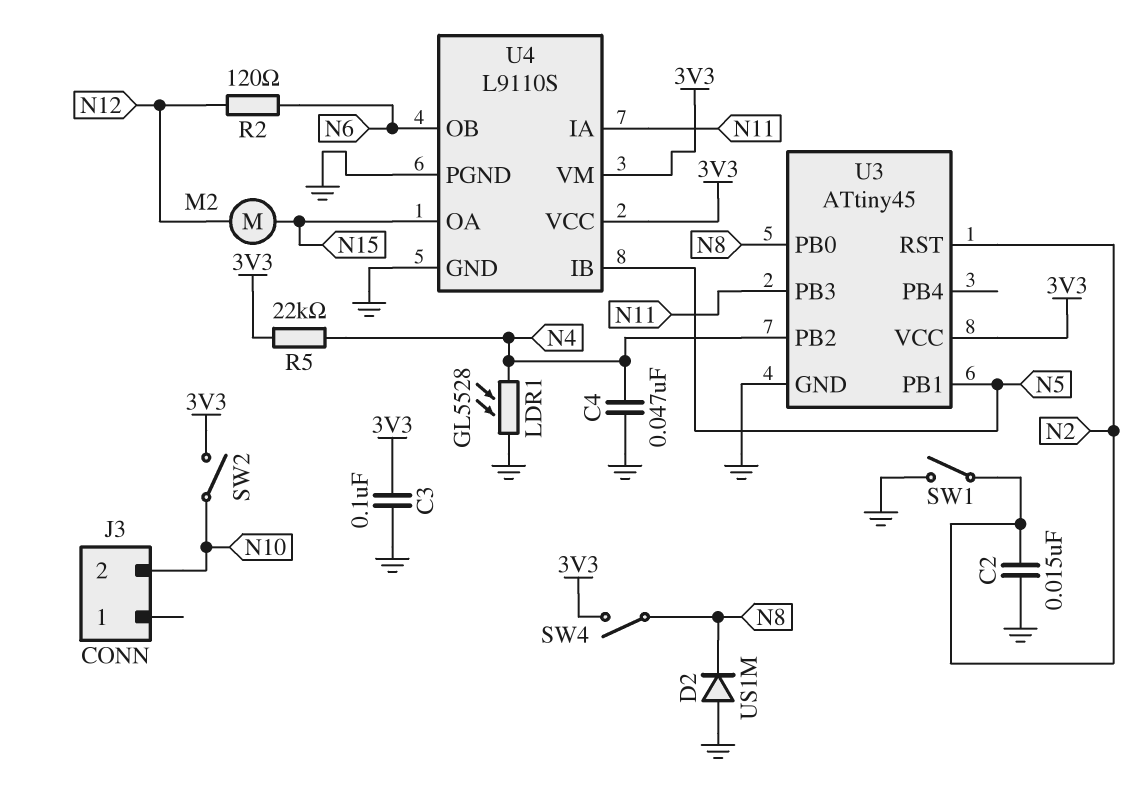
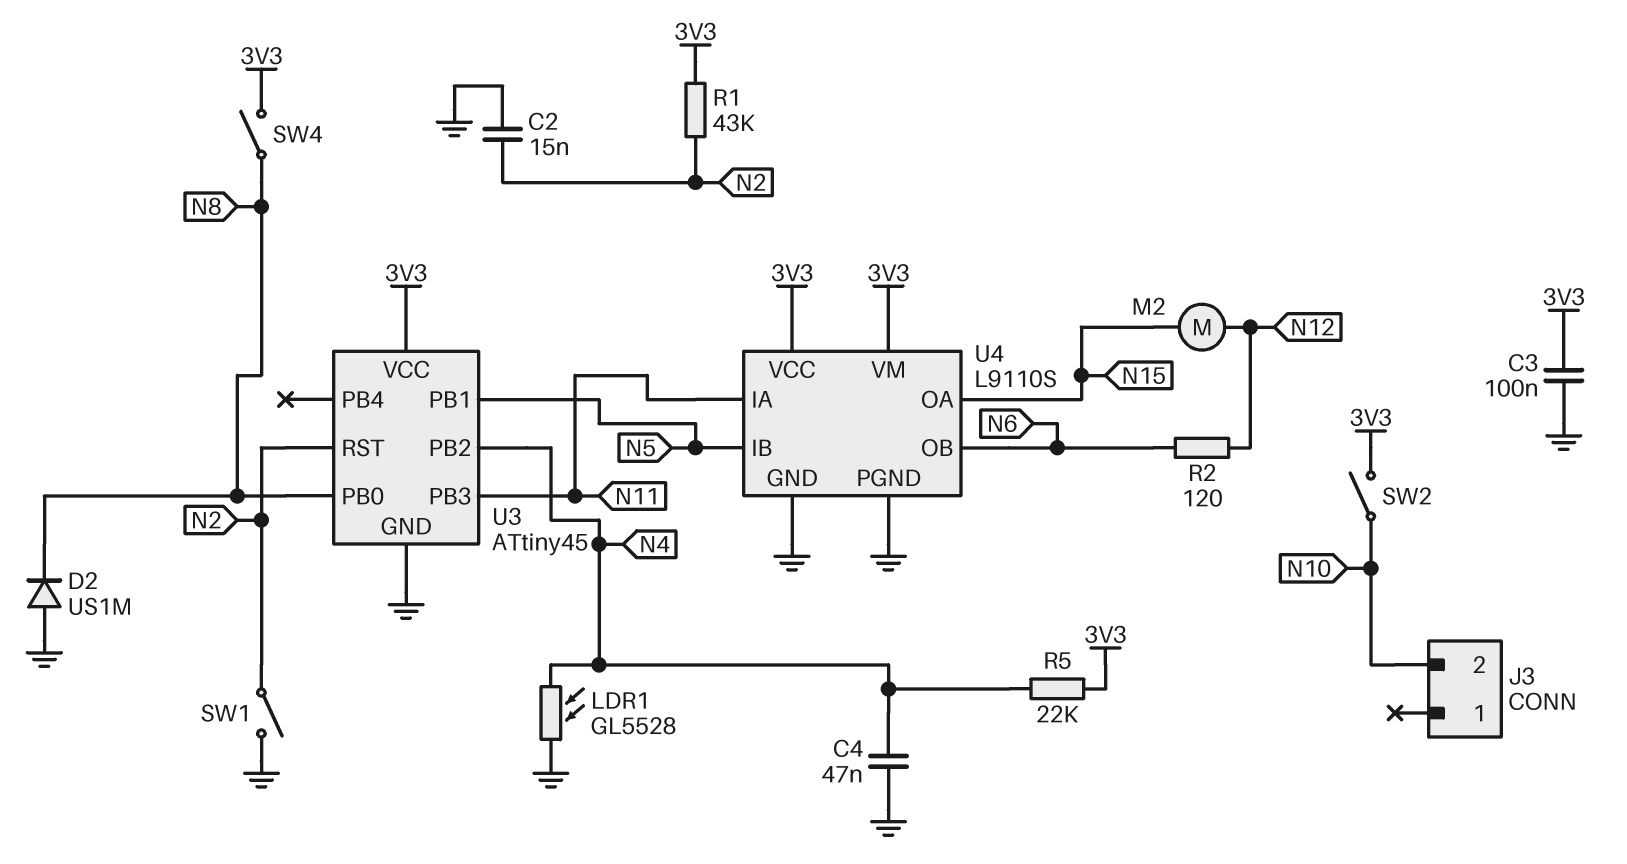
R1: none -> 43k (3V3, N2)

